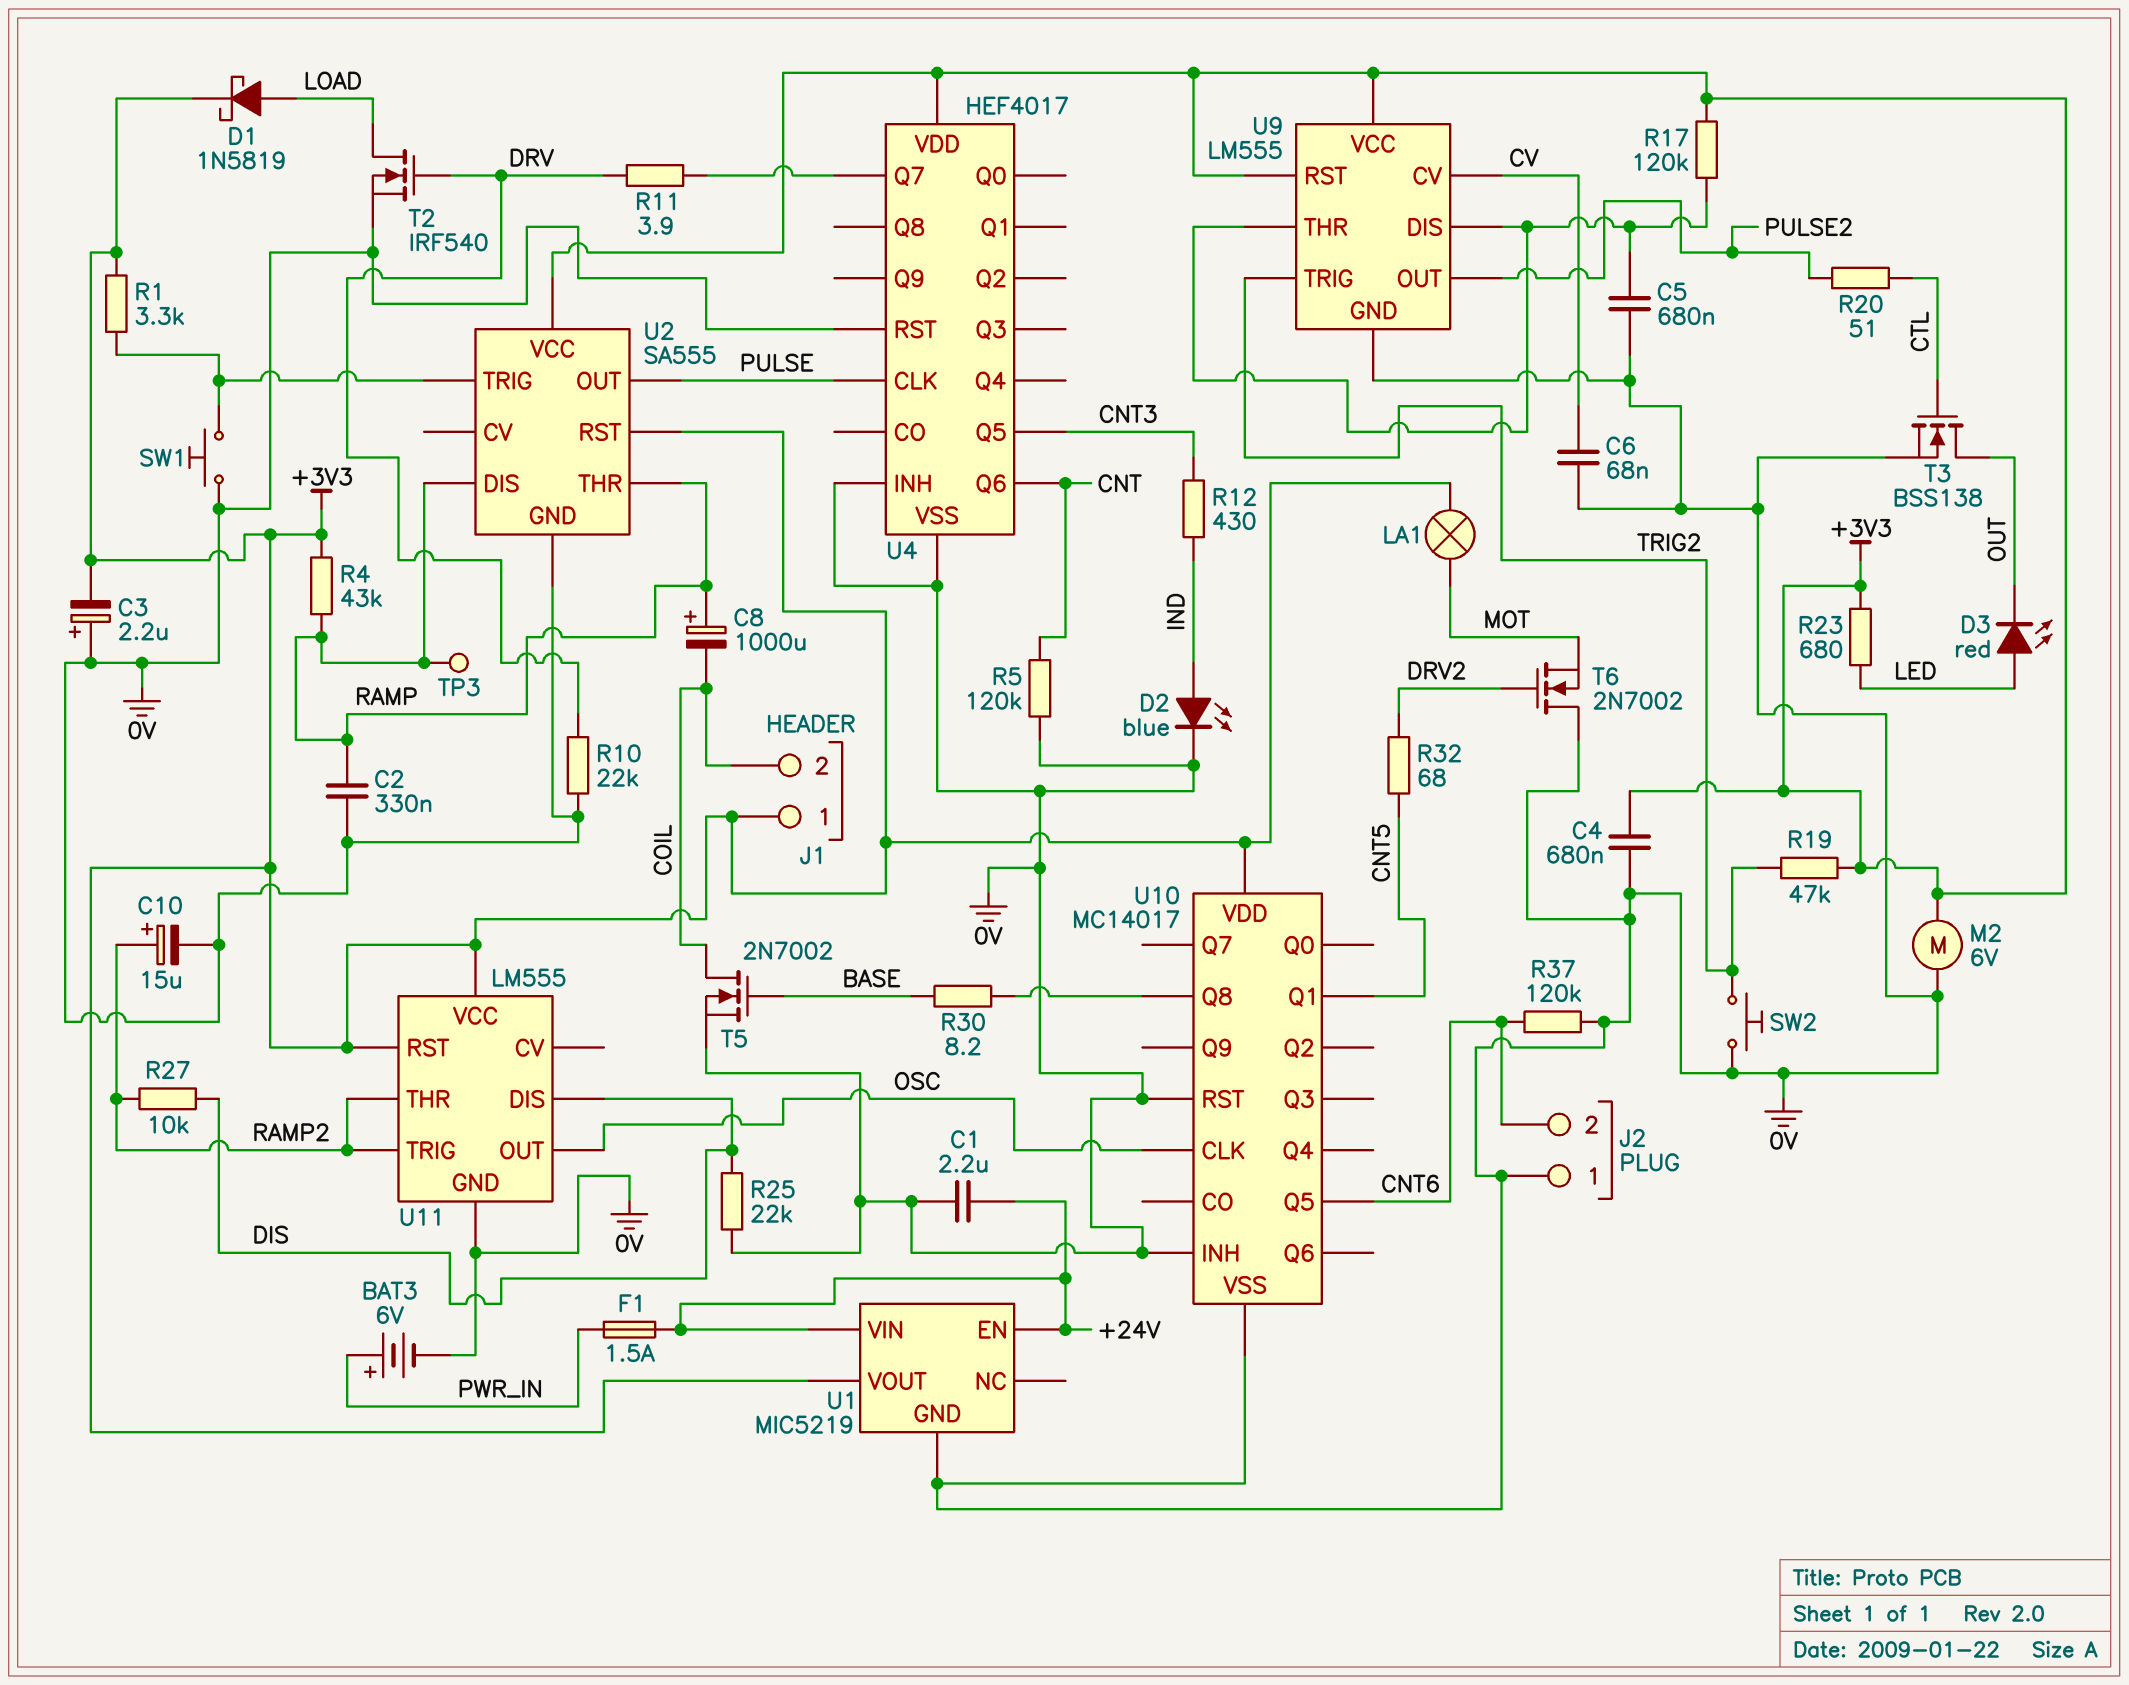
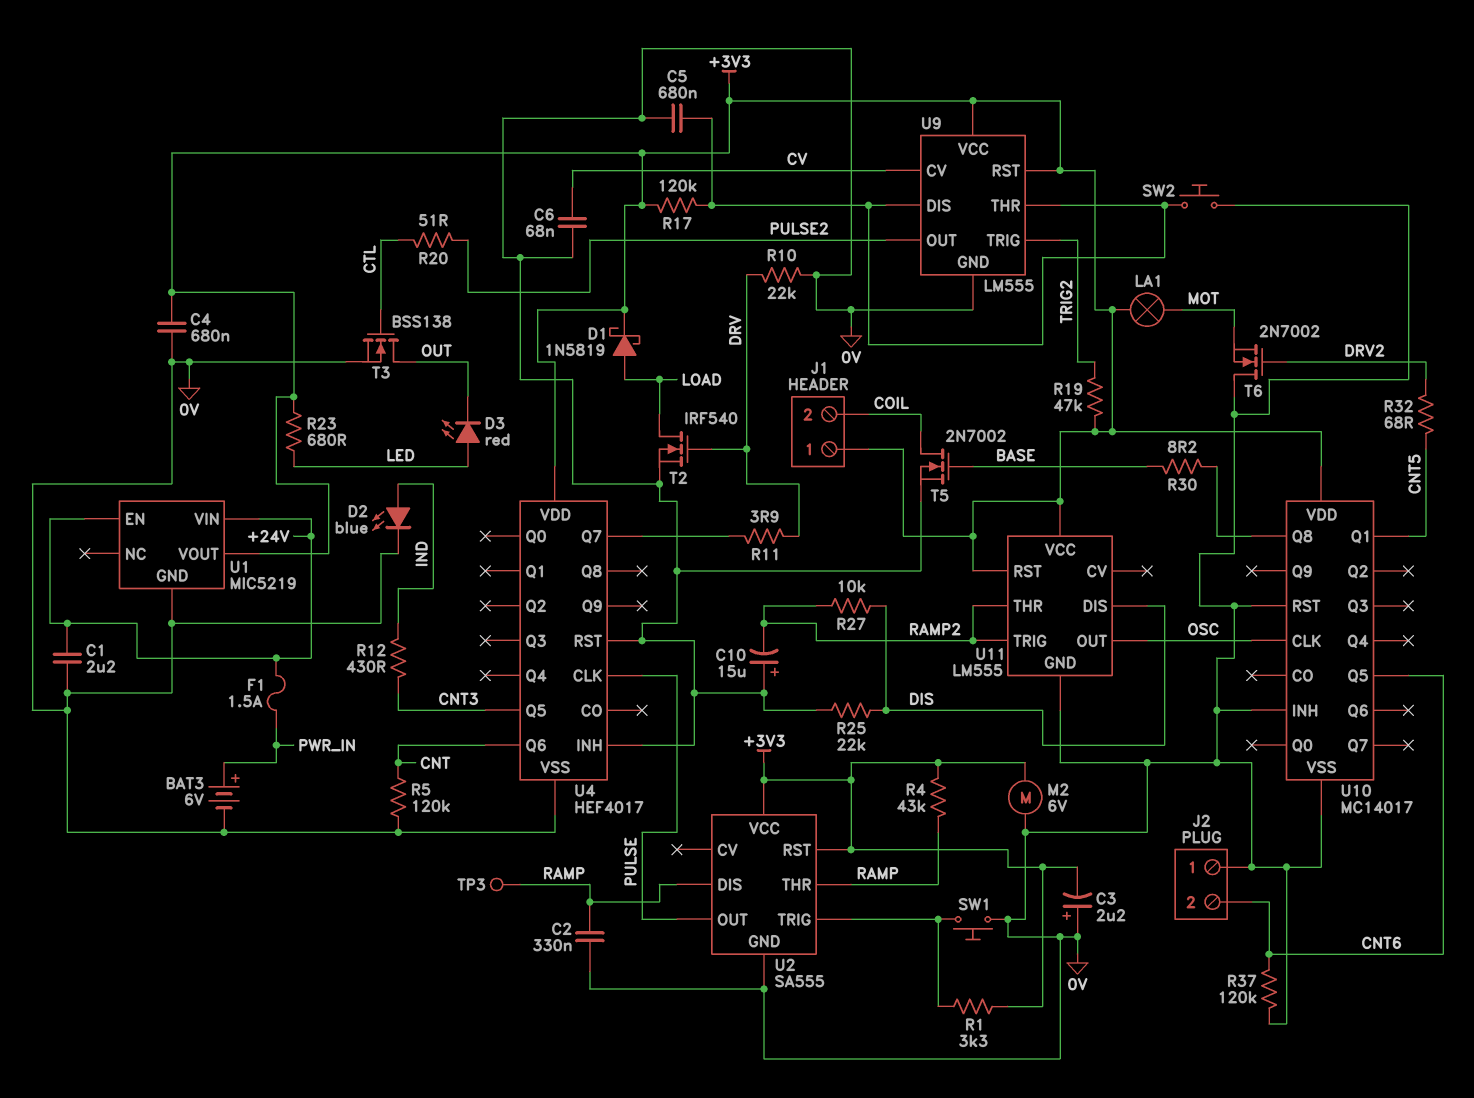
C8: 1000uF (plus RAMP, minus COIL) -> none
C10: 15uF (plus RAMP2, minus 0V) -> 15uF (plus 0V, minus RAMP2)
SW2: button (0V, TRIG2) -> button (0V, U9/DIS)

